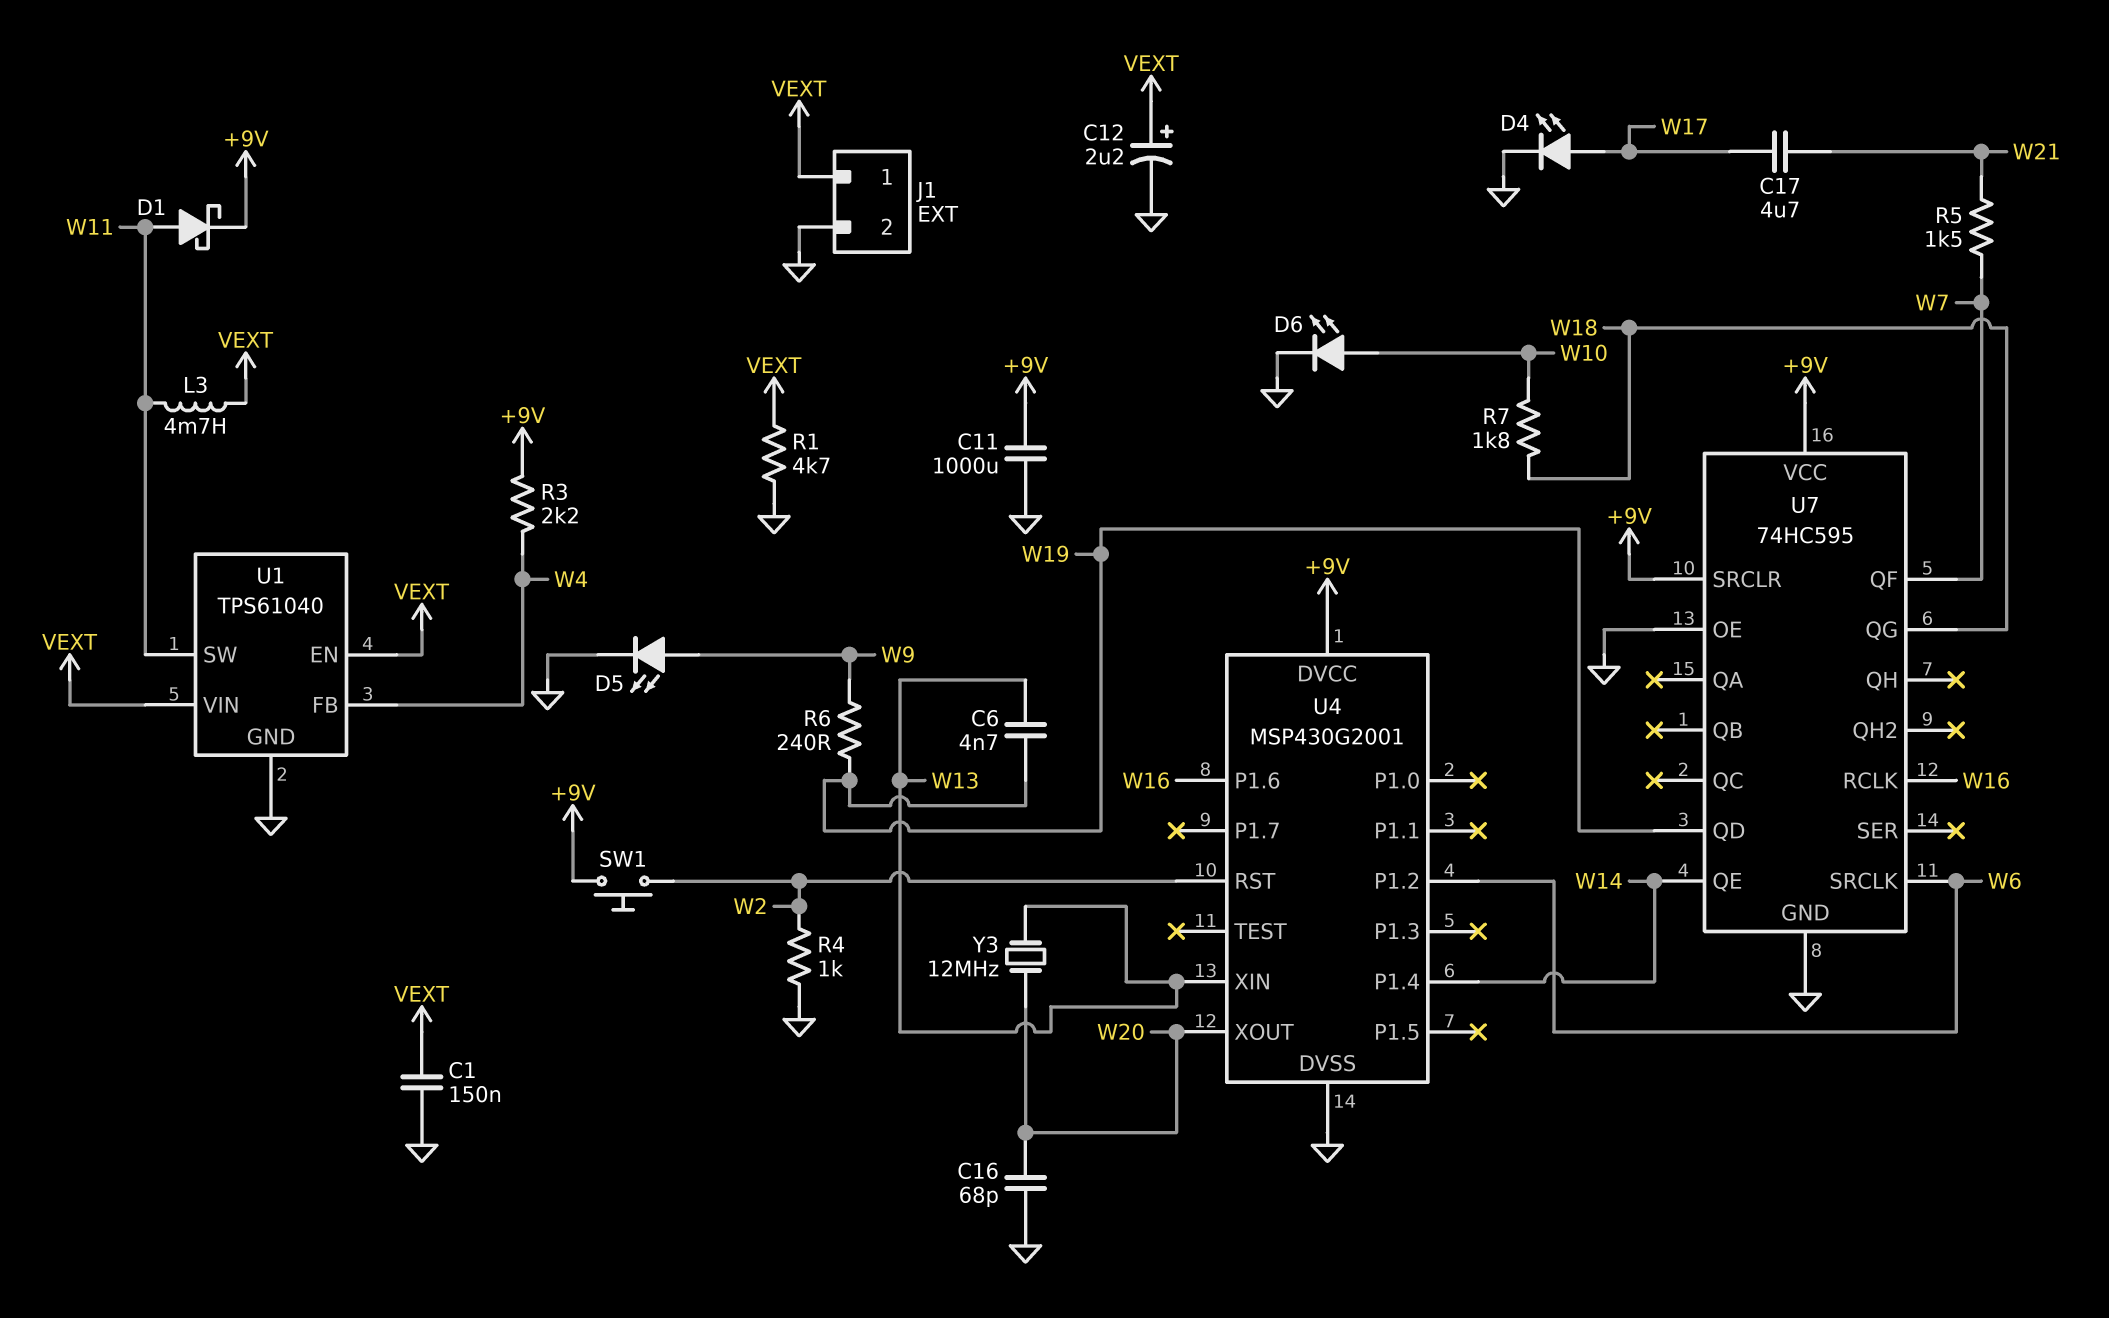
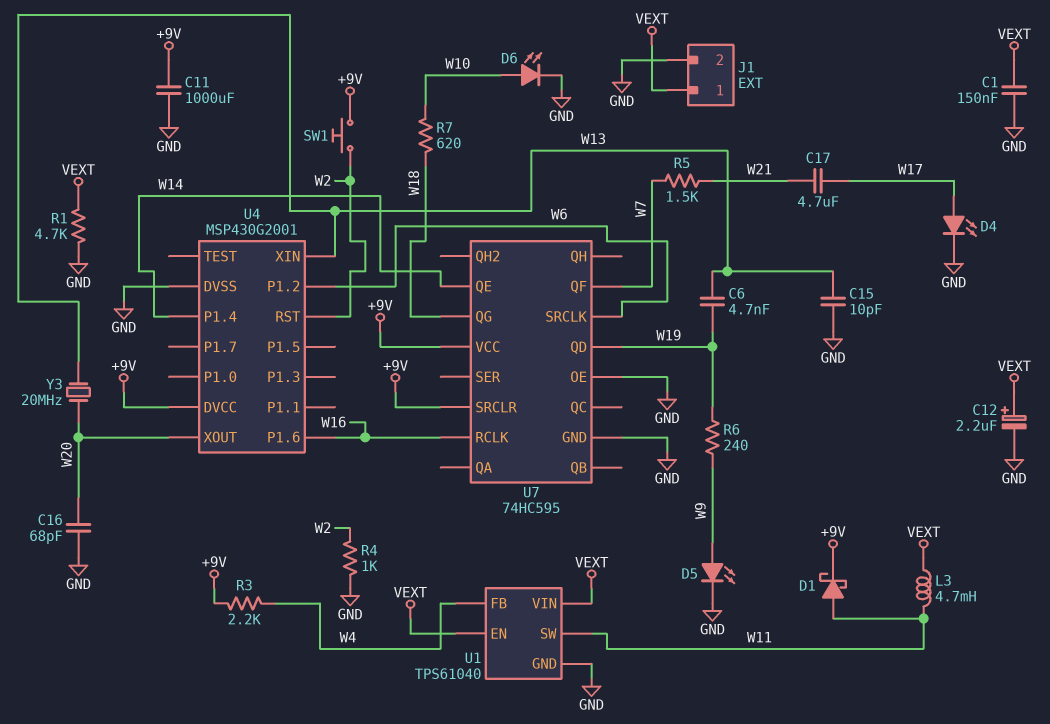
C15: none -> 10pF (GND, W13)
R7: 1.8k (W10, W18) -> 620 (W10, W18)
Y3: 12MHz (W13, W20) -> 20MHz (W13, W20)

